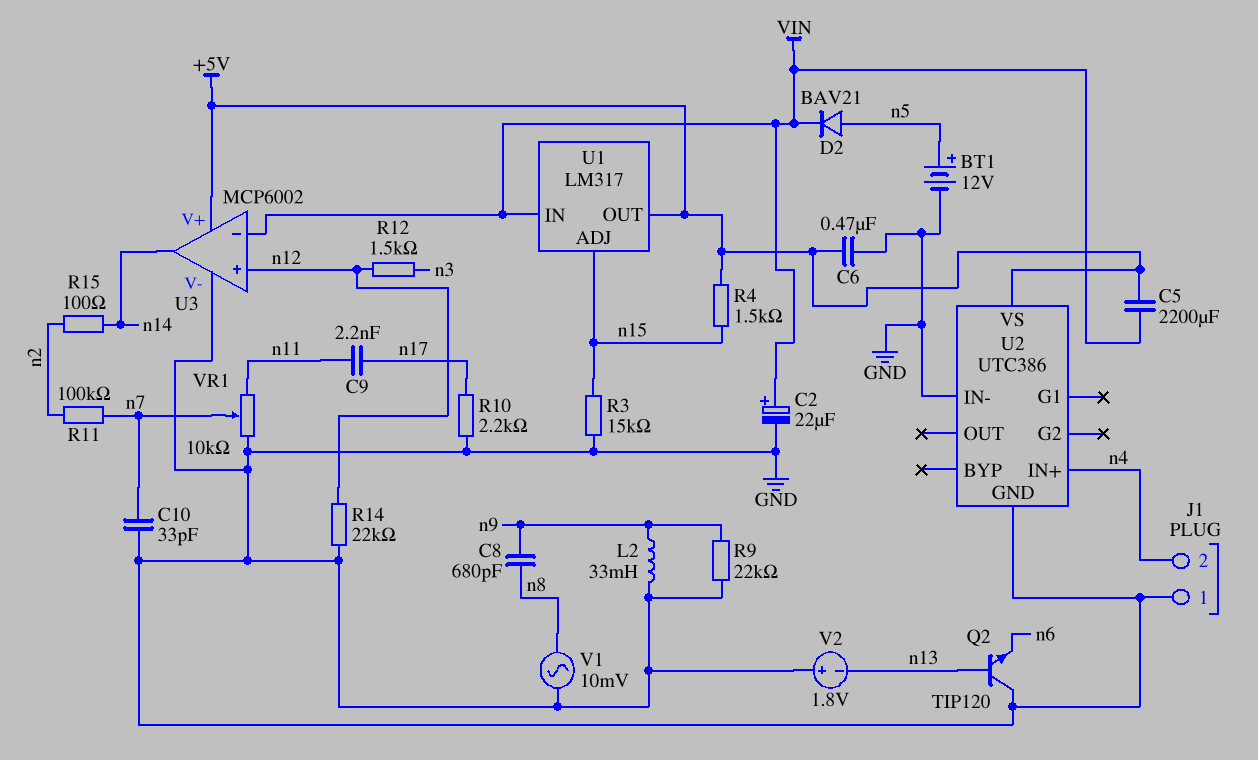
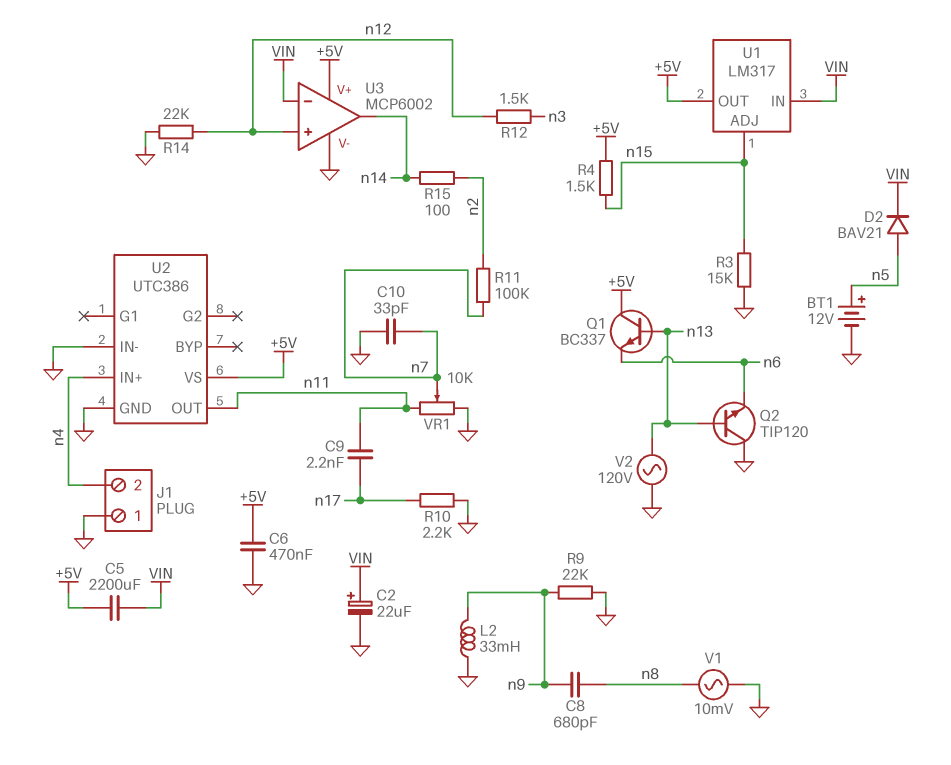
Q1: none -> NPN BC337 (B n13, C +5V, E n6)
U2 pin OUT: none -> n11
V2: 1.8V (plus GND, minus n13) -> AC 120V (GND, n13)

